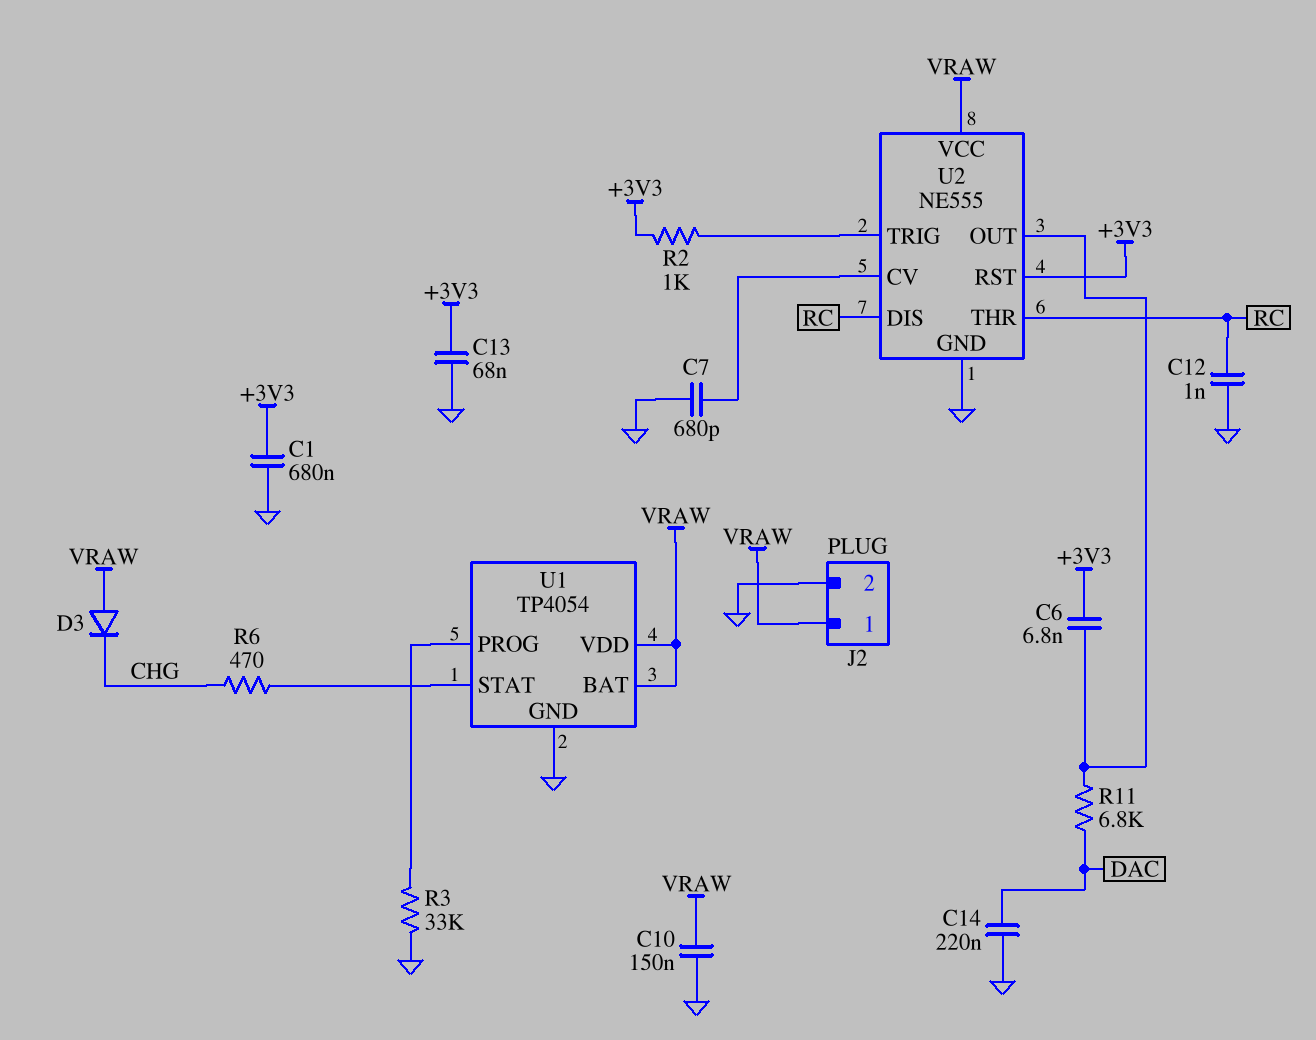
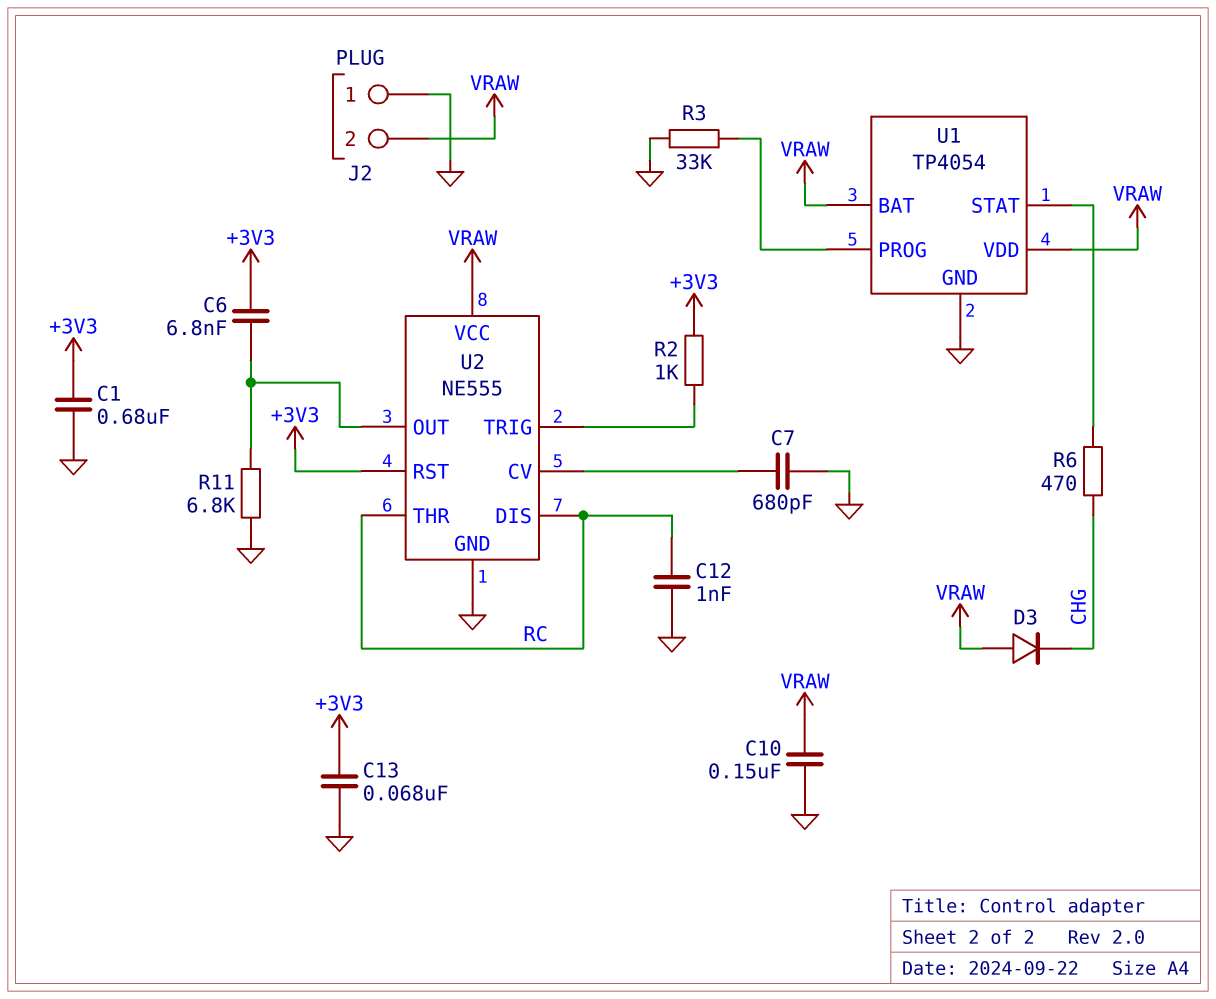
C14: 220nF (DAC, GND) -> none
J2 pin 1: VRAW -> GND
J2 pin 2: GND -> VRAW
R11: 6.8k (DAC, U2/OUT) -> 6.8k (GND, U2/OUT)

